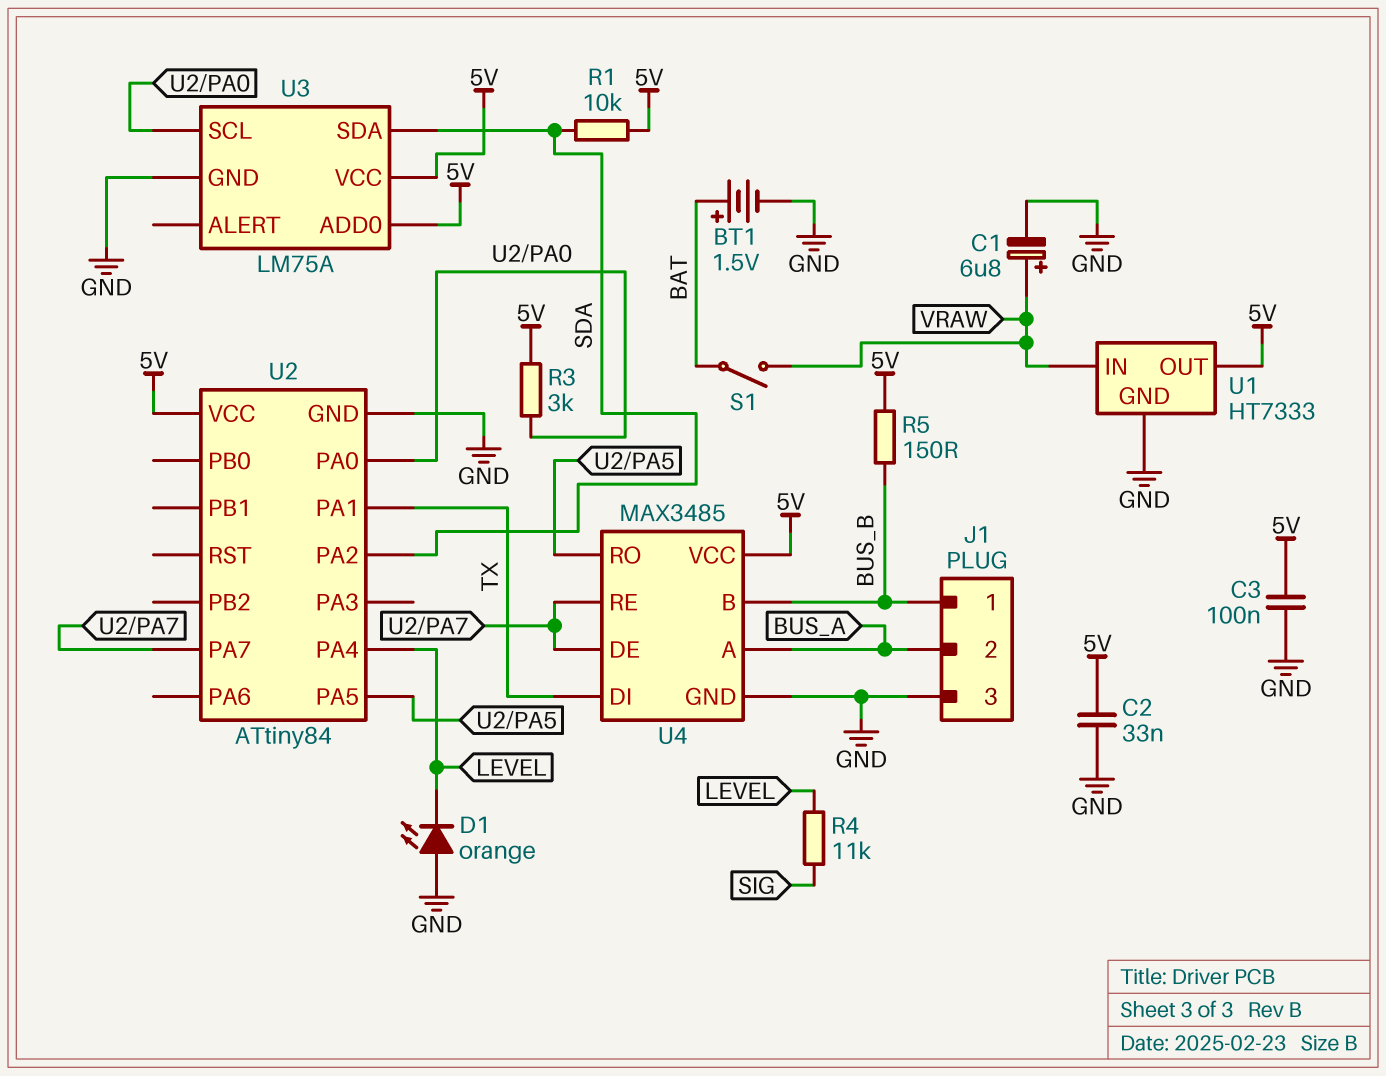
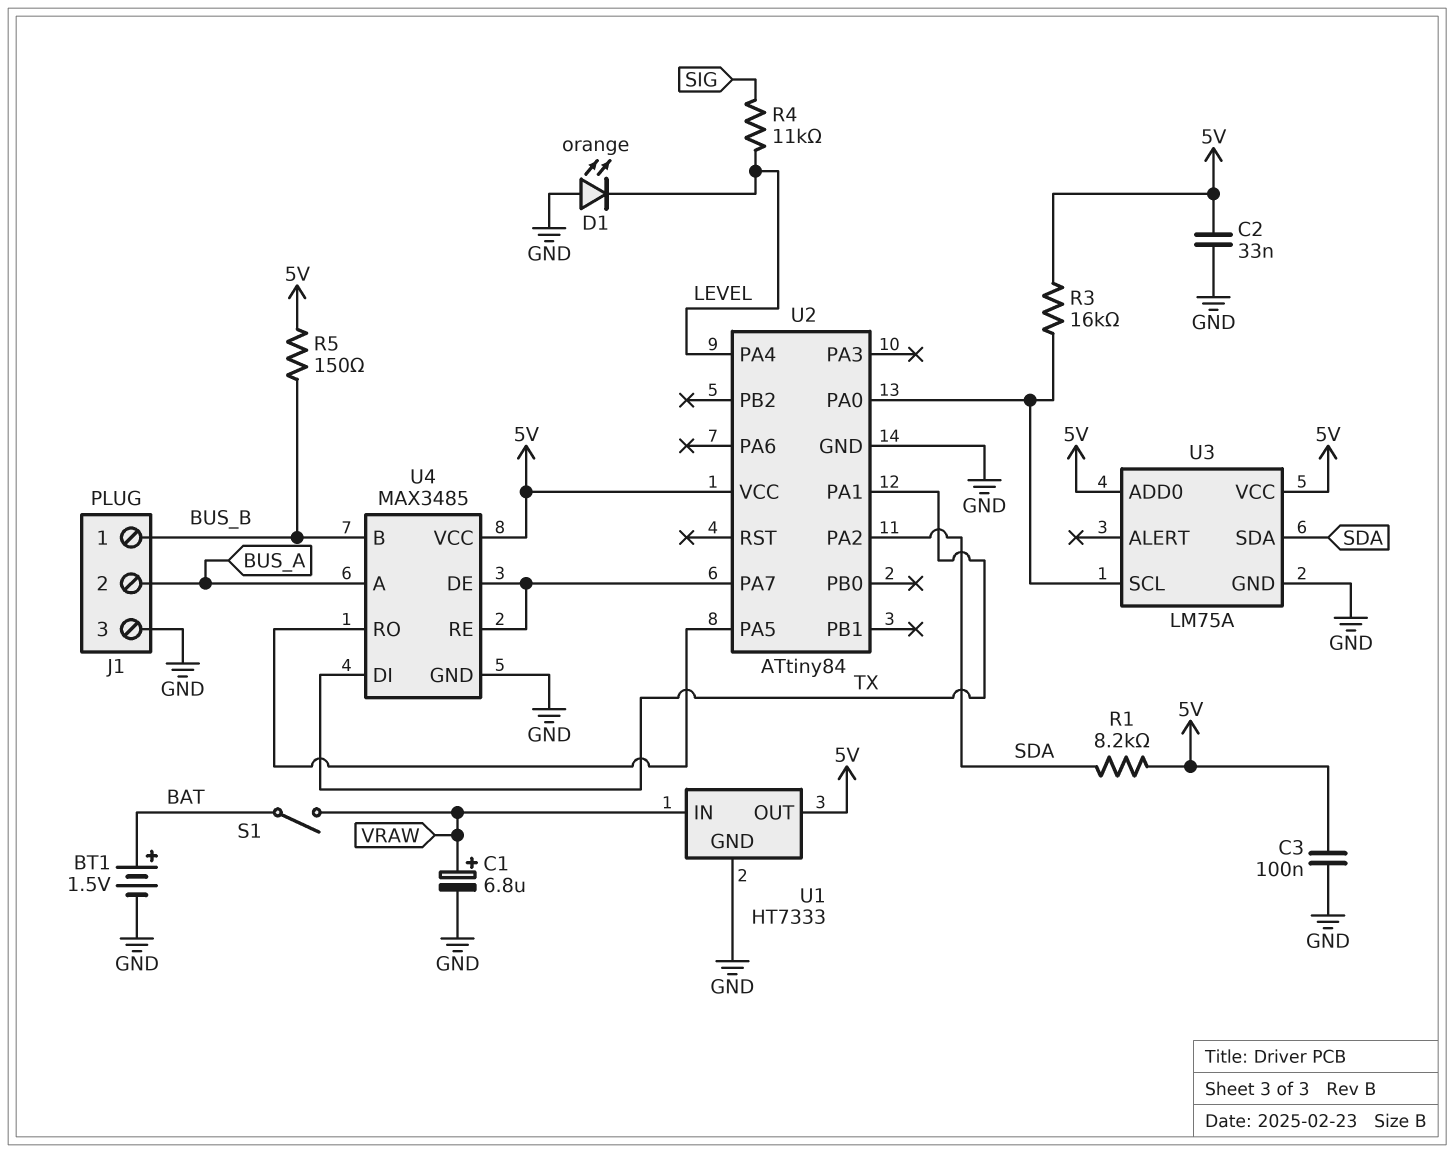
R1: 10k (5V, SDA) -> 8.2k (5V, SDA)
R3: 3k (5V, U2/PA0) -> 16k (5V, U2/PA0)

